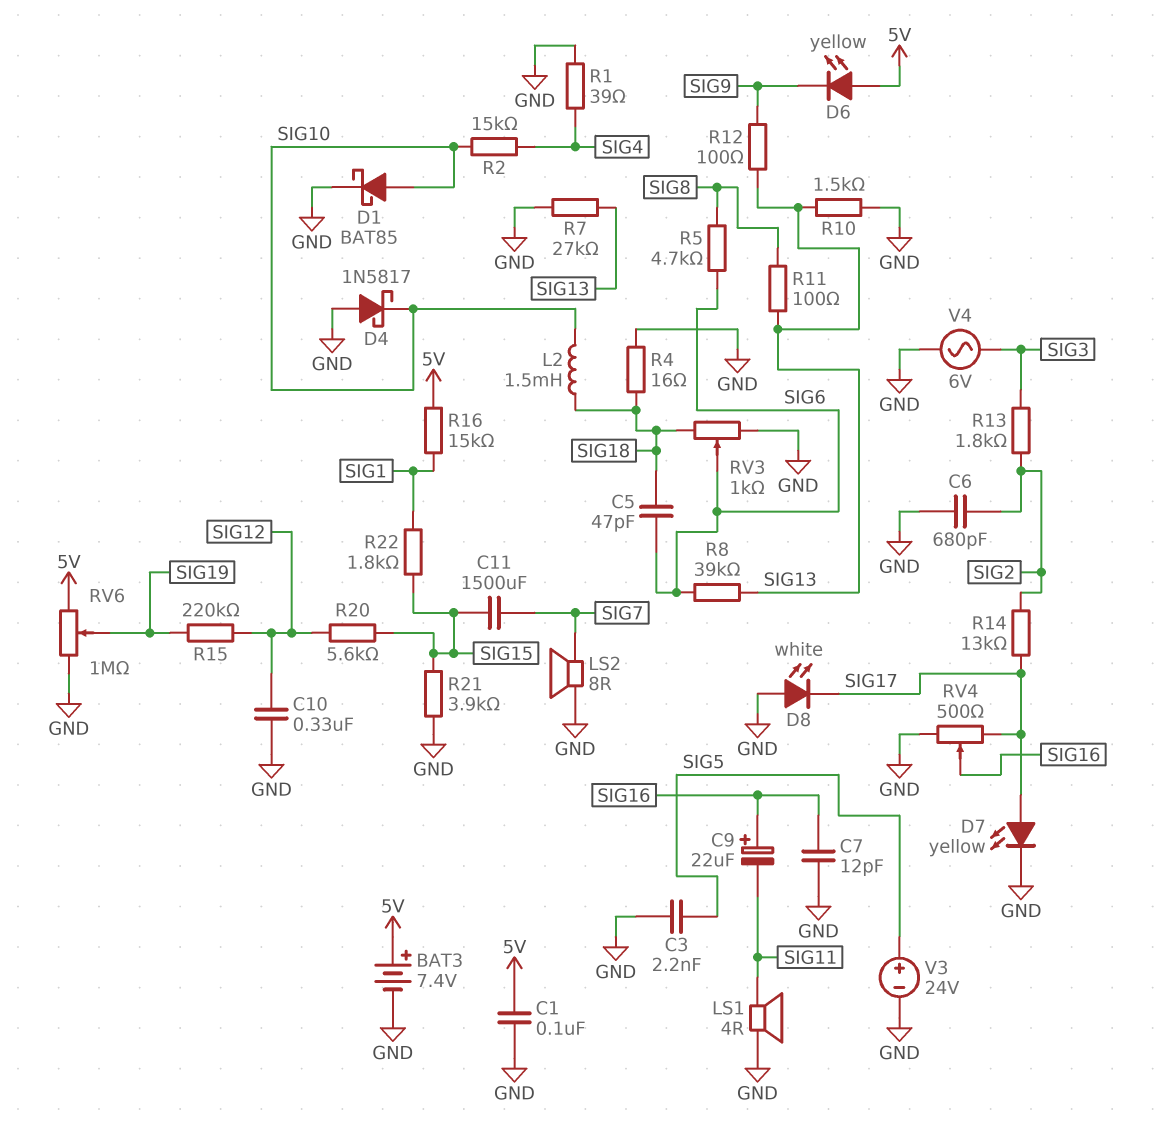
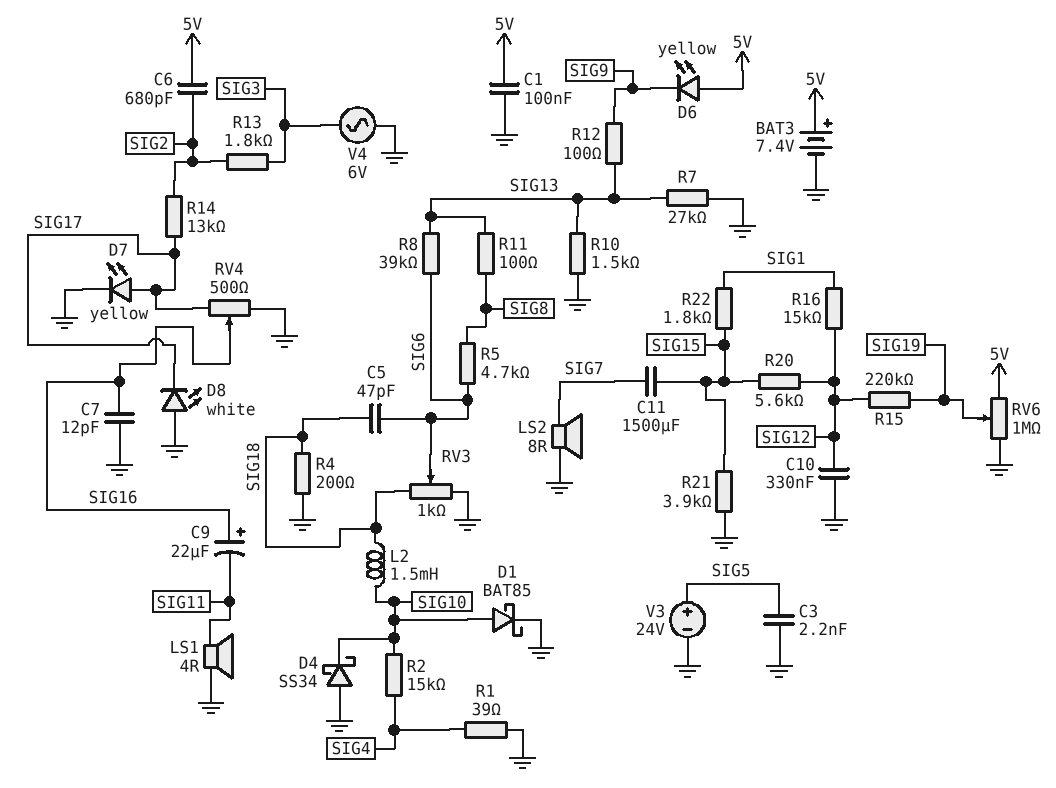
C6: 680pF (GND, SIG2) -> 680pF (5V, SIG2)
D4: schottky 1N5817 (A GND, K SIG10) -> schottky SS34 (A GND, K SIG10)
R4: 16 (GND, SIG18) -> 200 (GND, SIG18)
R16: 15k (5V, SIG1) -> 15k (SIG1, SIG12)

